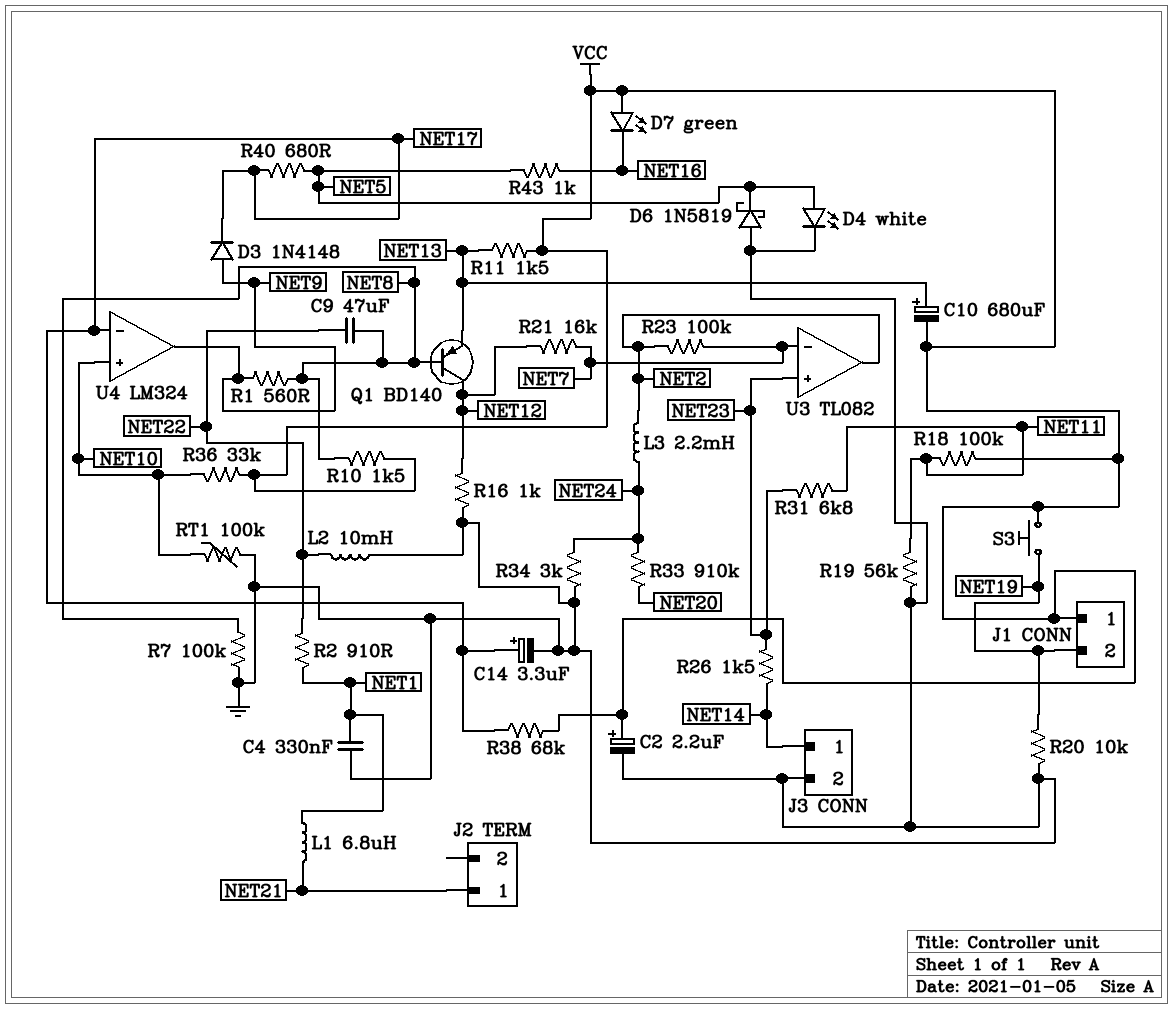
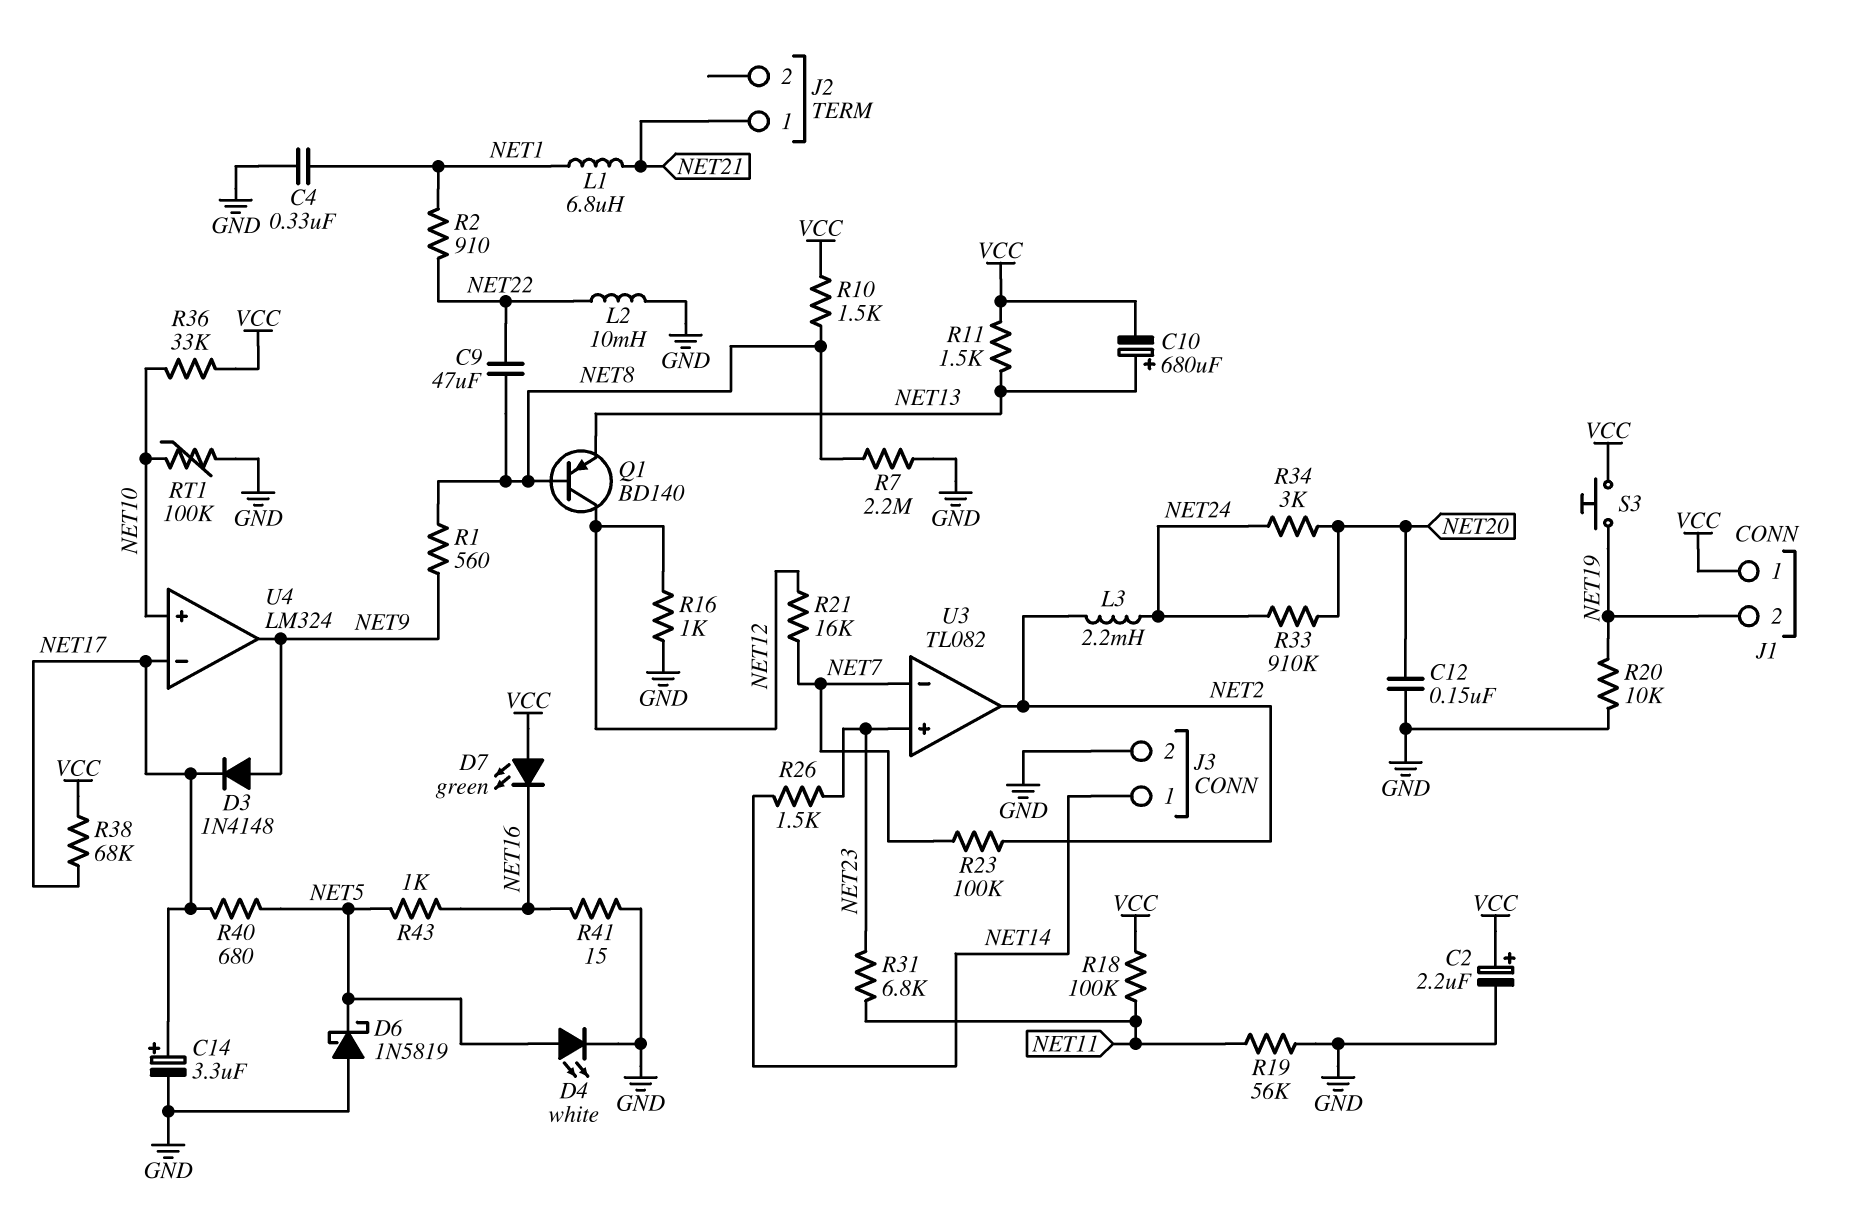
C12: none -> 150nF (GND, NET20)
R7: 100k (GND, NET8) -> 2.2M (GND, NET8)
R34: 3k (GND, NET24) -> 3k (NET20, NET24)
R41: none -> 15 (GND, NET16)

